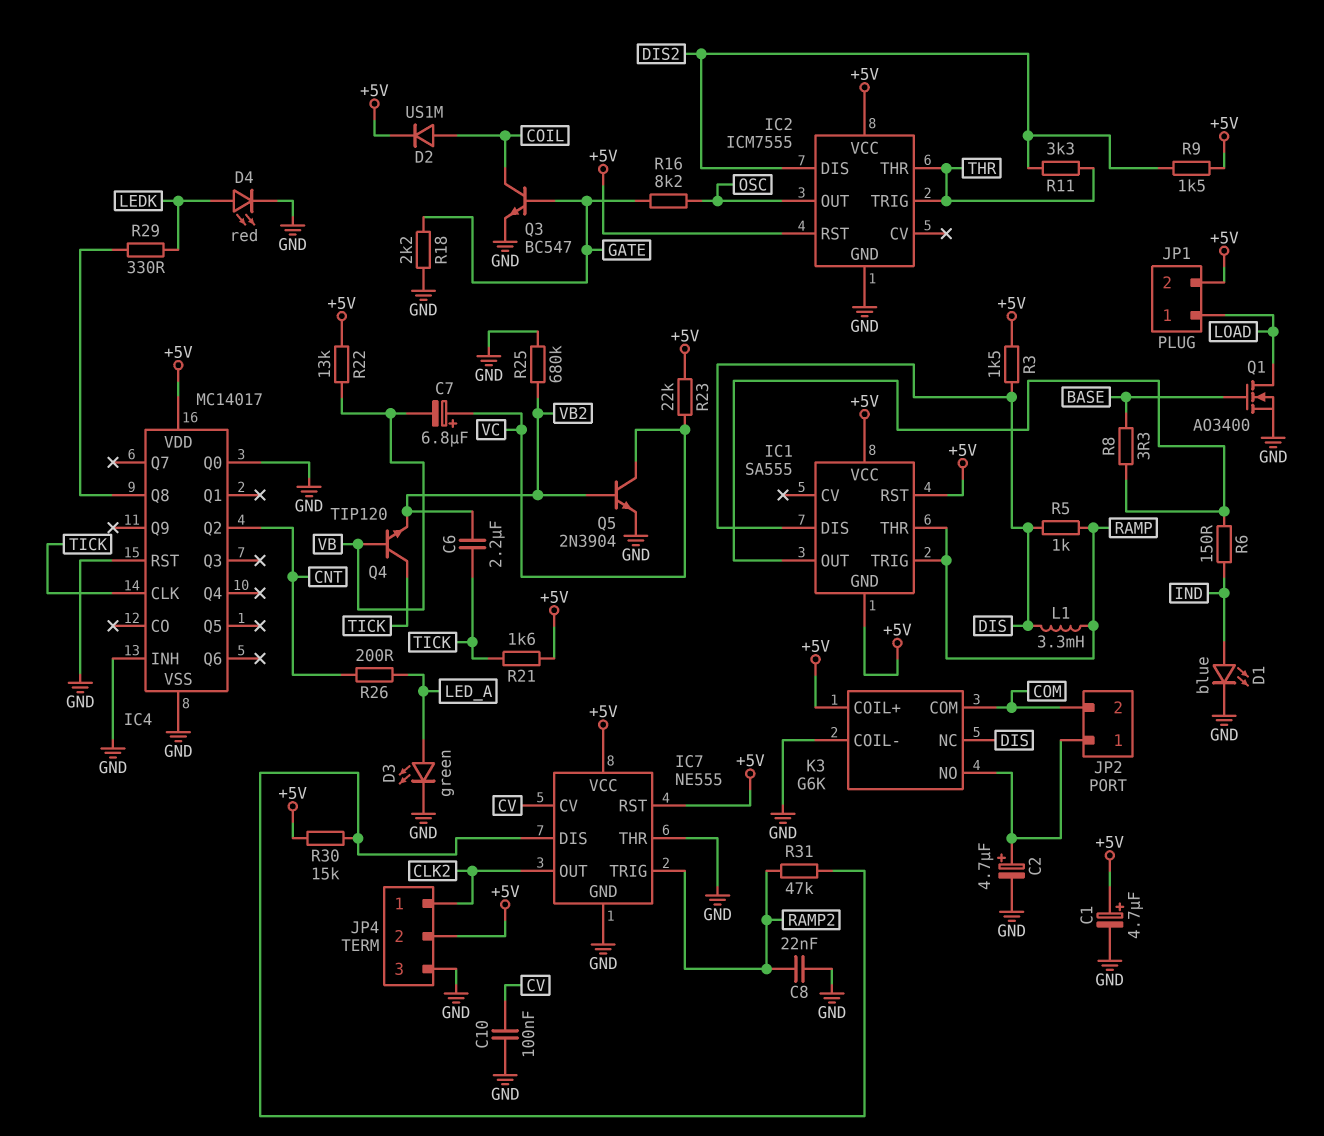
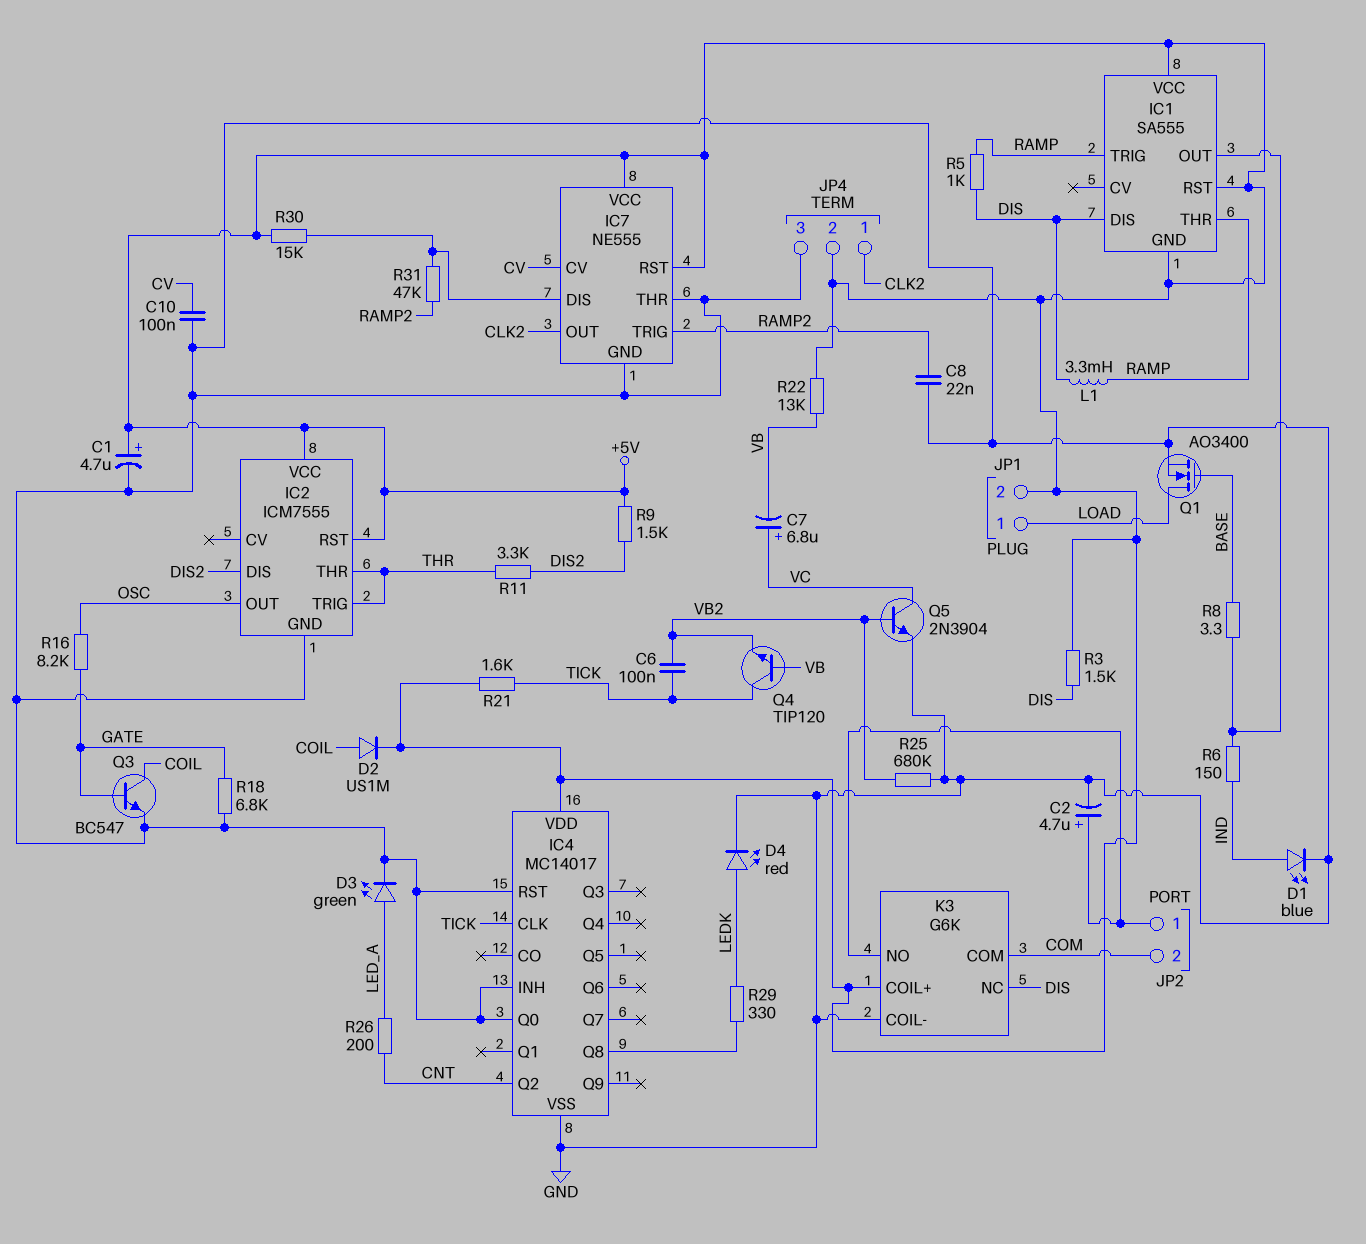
C6: 2.2uF (TICK, VB2) -> 100nF (TICK, VB2)
R18: 2.2k (GATE, GND) -> 6.8k (GATE, GND)
R23: 22k (+5V, VC) -> none

